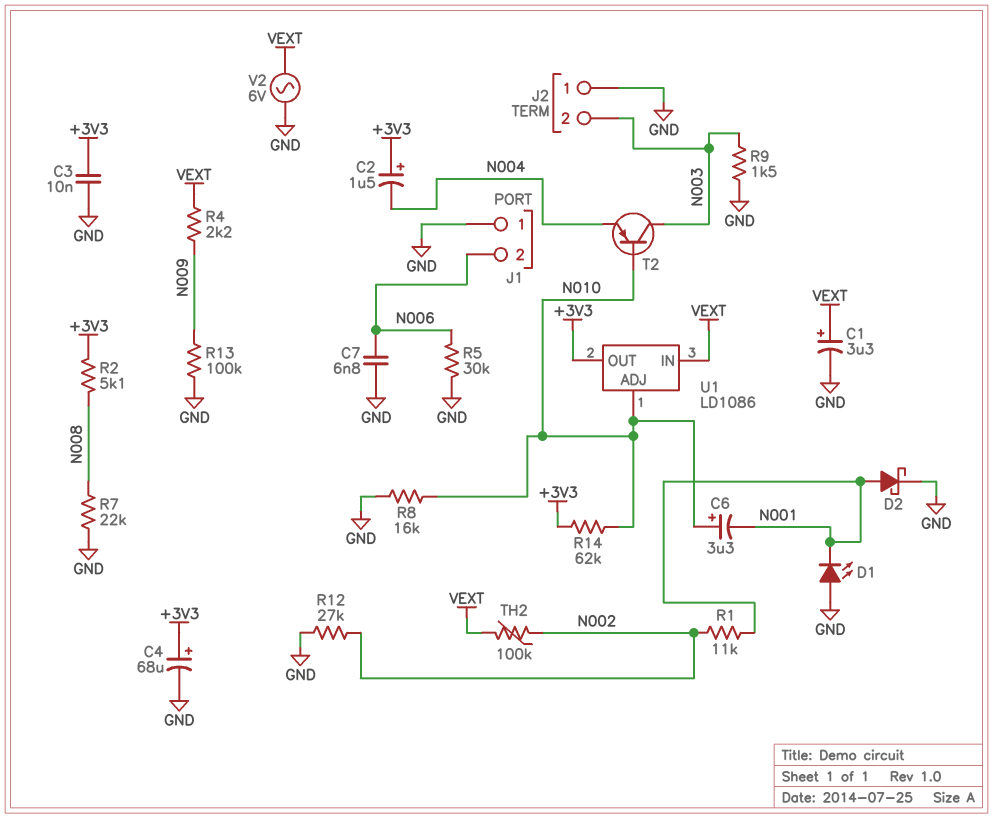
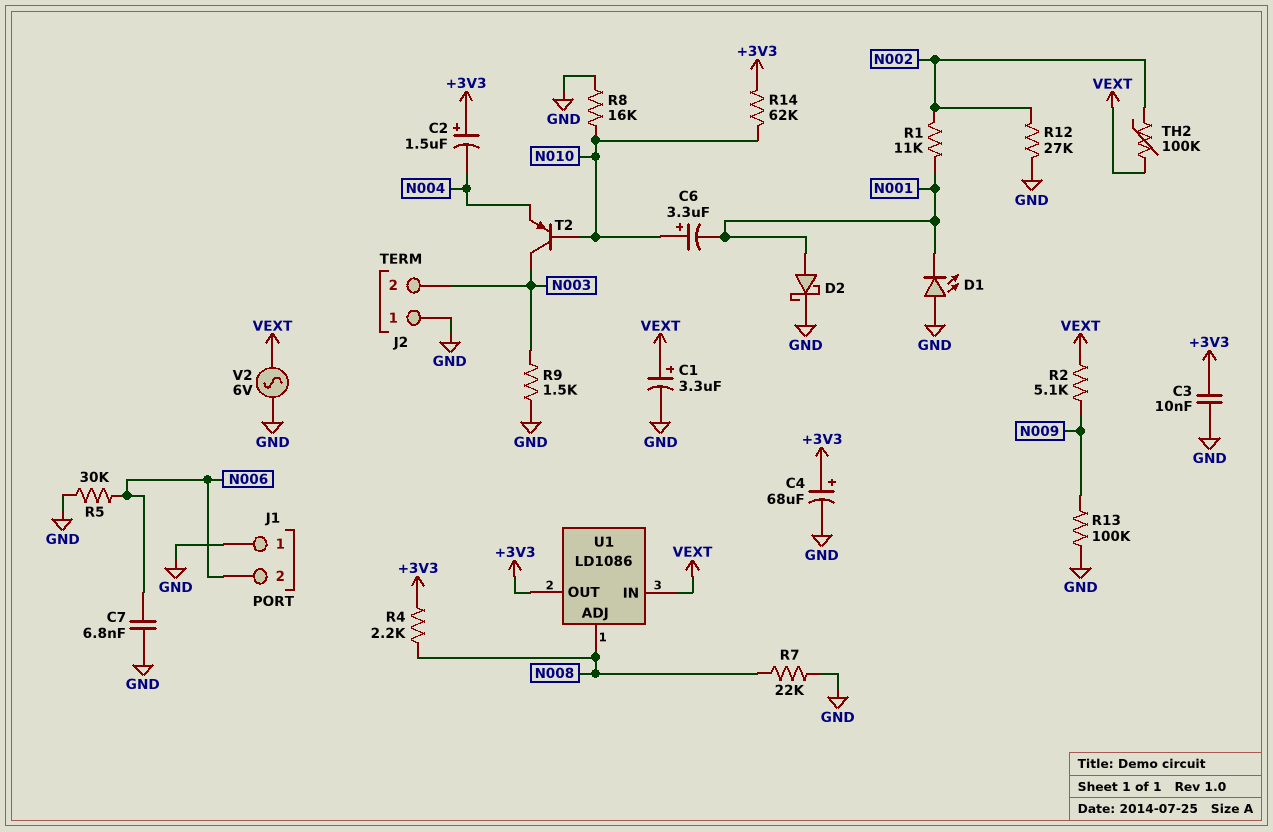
R2: 5.1k (+3V3, N008) -> 5.1k (N009, VEXT)
R4: 2.2k (N009, VEXT) -> 2.2k (+3V3, N008)
U1 pin ADJ: N010 -> N008

